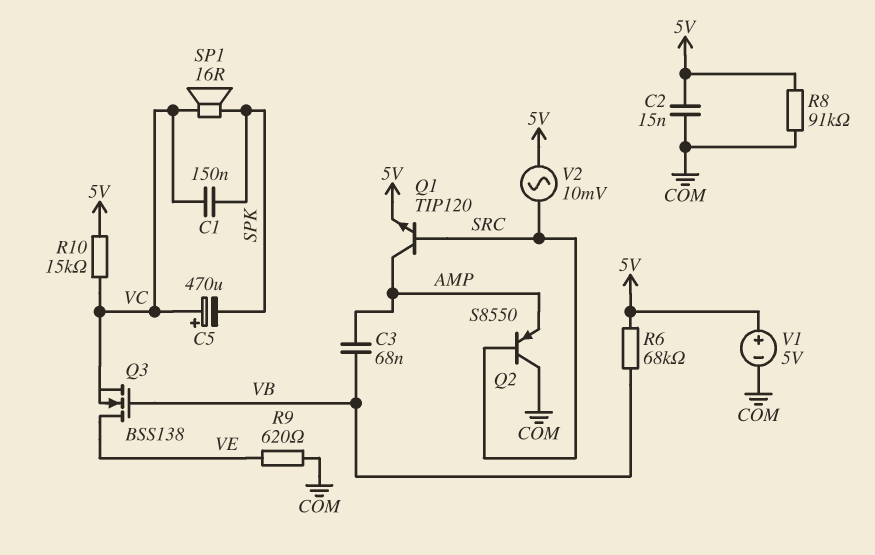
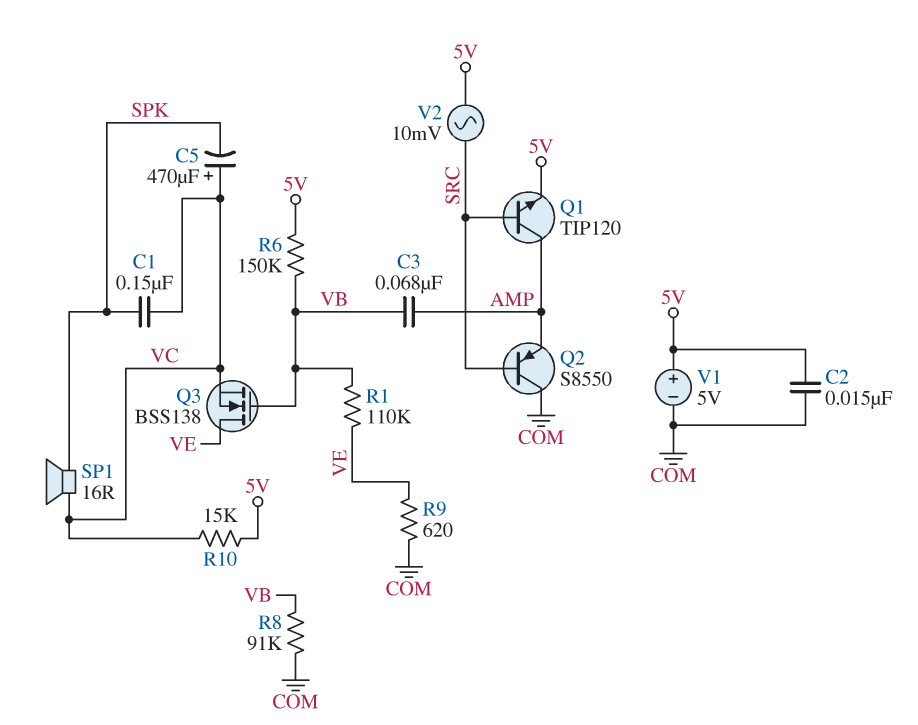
R1: none -> 110k (VB, VE)
R6: 68k (5V, VB) -> 150k (5V, VB)
R8: 91k (5V, COM) -> 91k (COM, VB)

